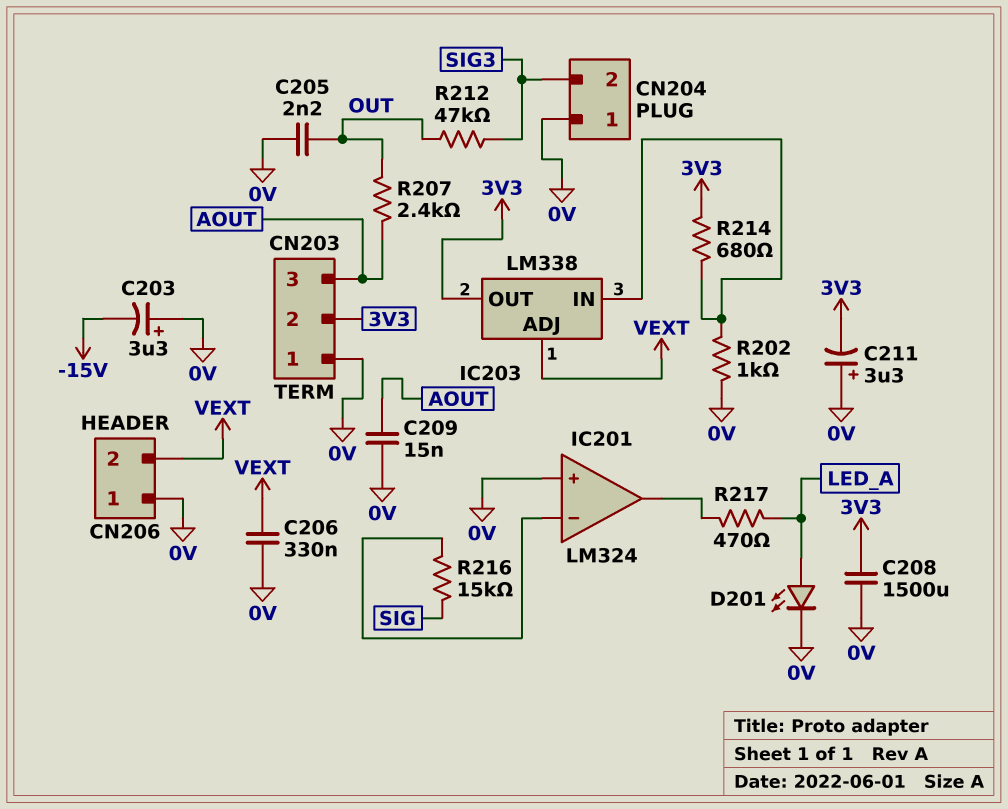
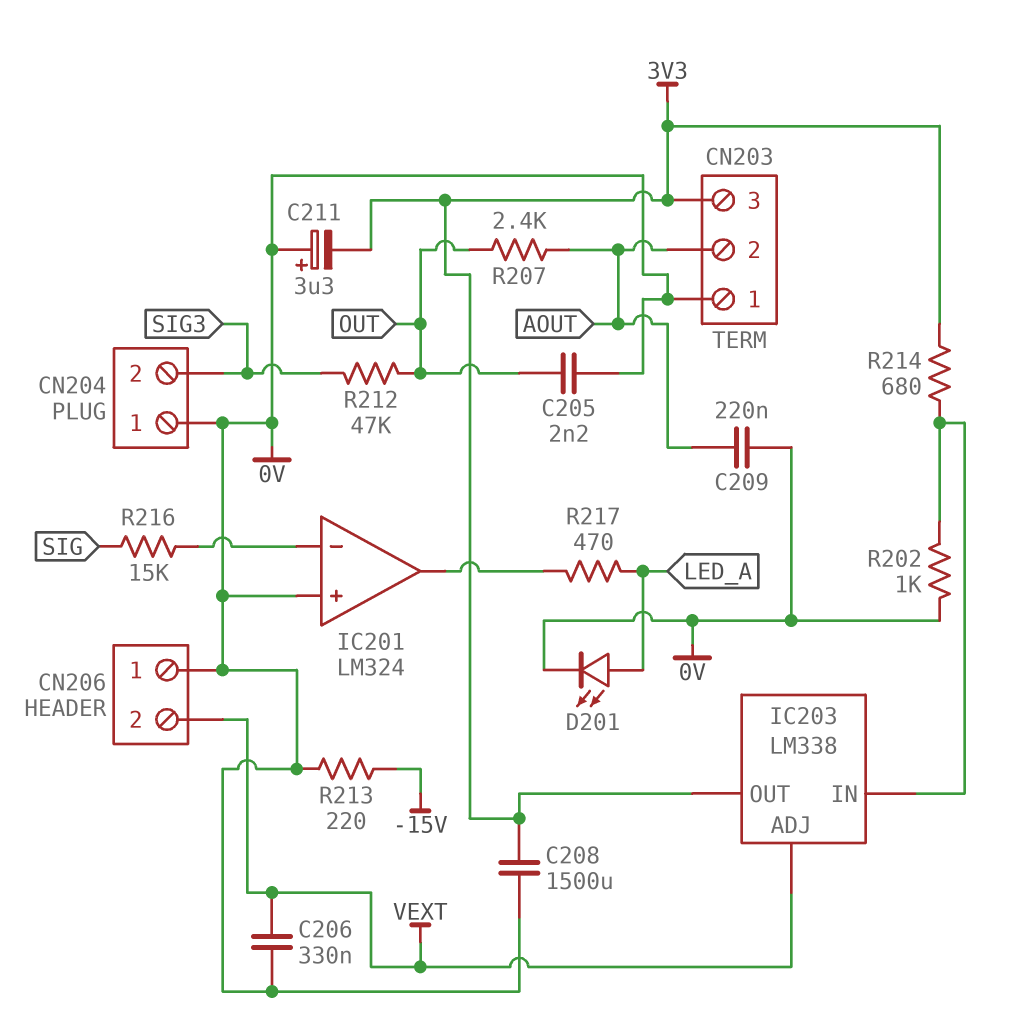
C203: 3.3uF (plus 0V, minus -15V) -> none
C209: 15nF (0V, AOUT) -> 220nF (0V, AOUT)
CN203 pin 2: 3V3 -> AOUT
CN203 pin 3: AOUT -> 3V3
R213: none -> 220 (-15V, 0V)

